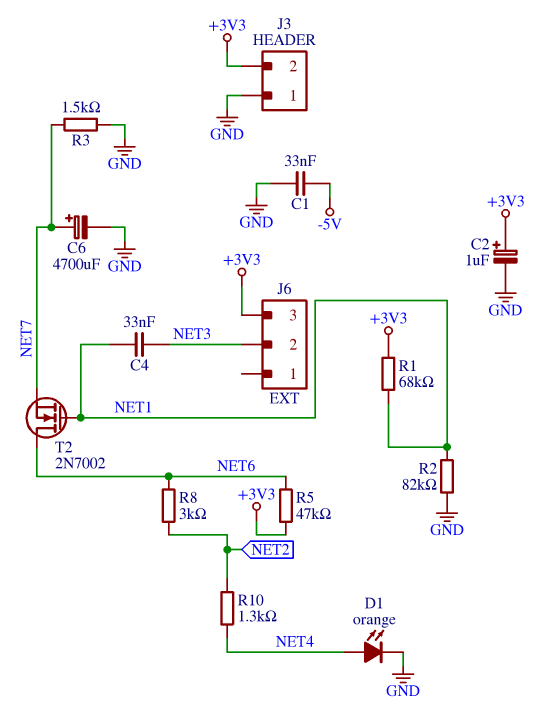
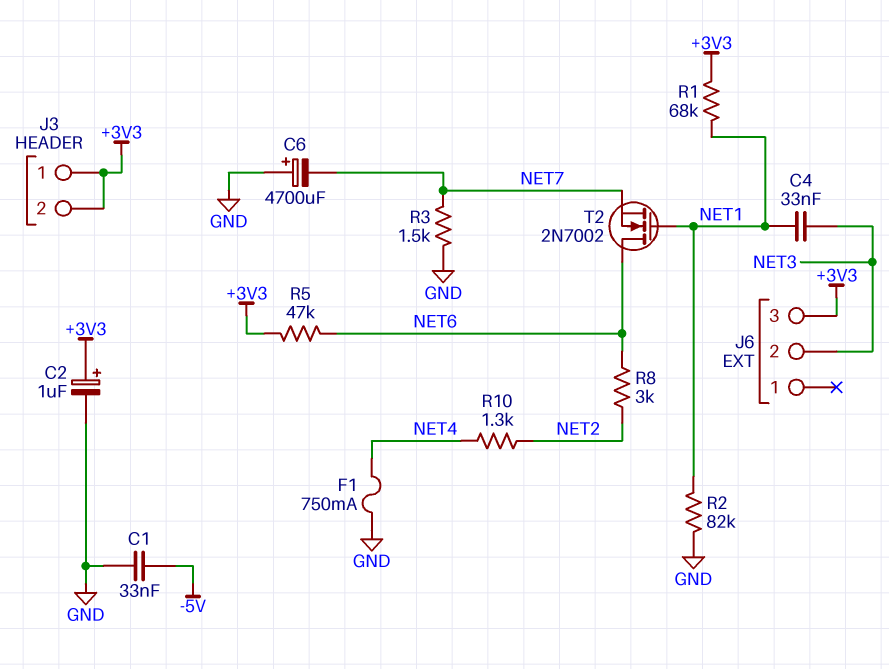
C6: 4700uF (plus NET7, minus GND) -> 4700uF (plus GND, minus NET7)
D1: LED orange (A NET4, K GND) -> none
F1: none -> 750mA (GND, NET4)
J3 pin 1: GND -> +3V3

